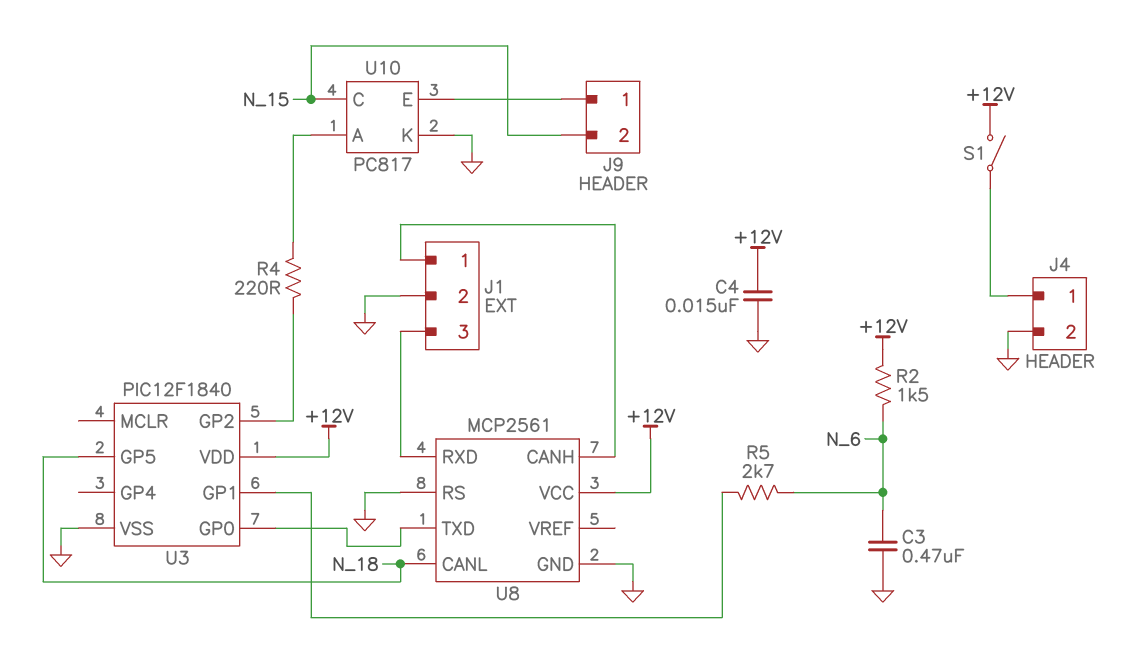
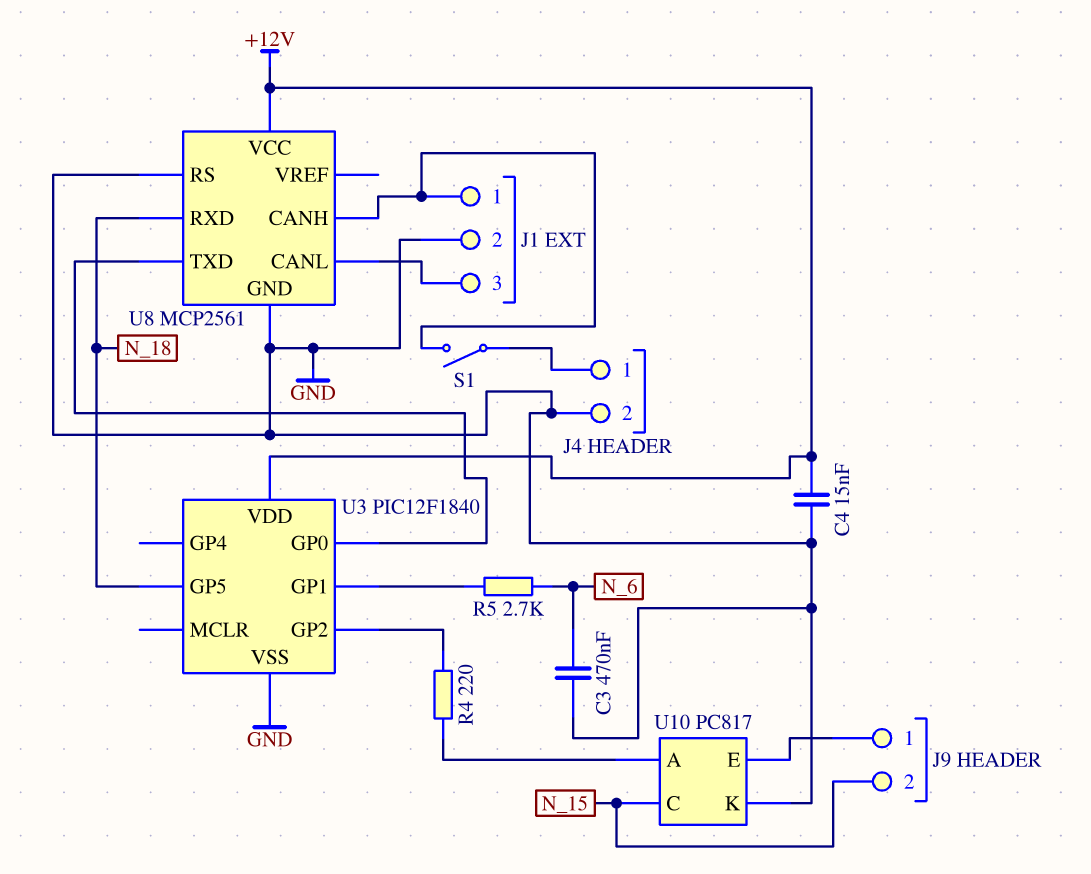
R2: 1.5k (+12V, N_6) -> none
S1: switch (+12V, J4/1) -> switch (J1/1, J4/1)
U8 pin CANL: N_18 -> J1/3
U8 pin RXD: J1/3 -> N_18

